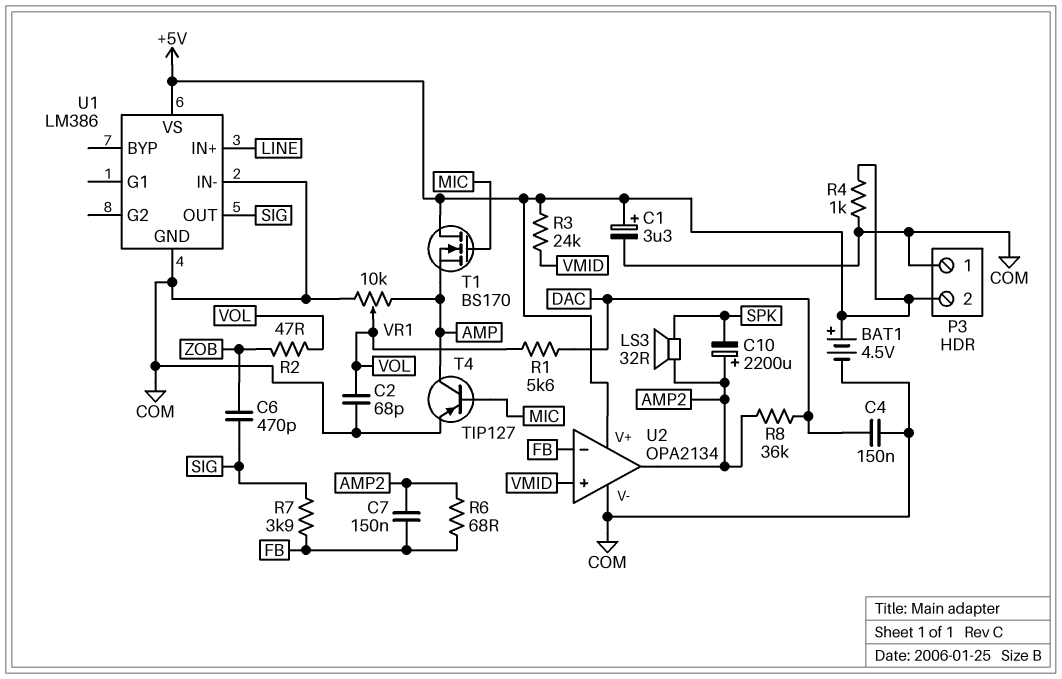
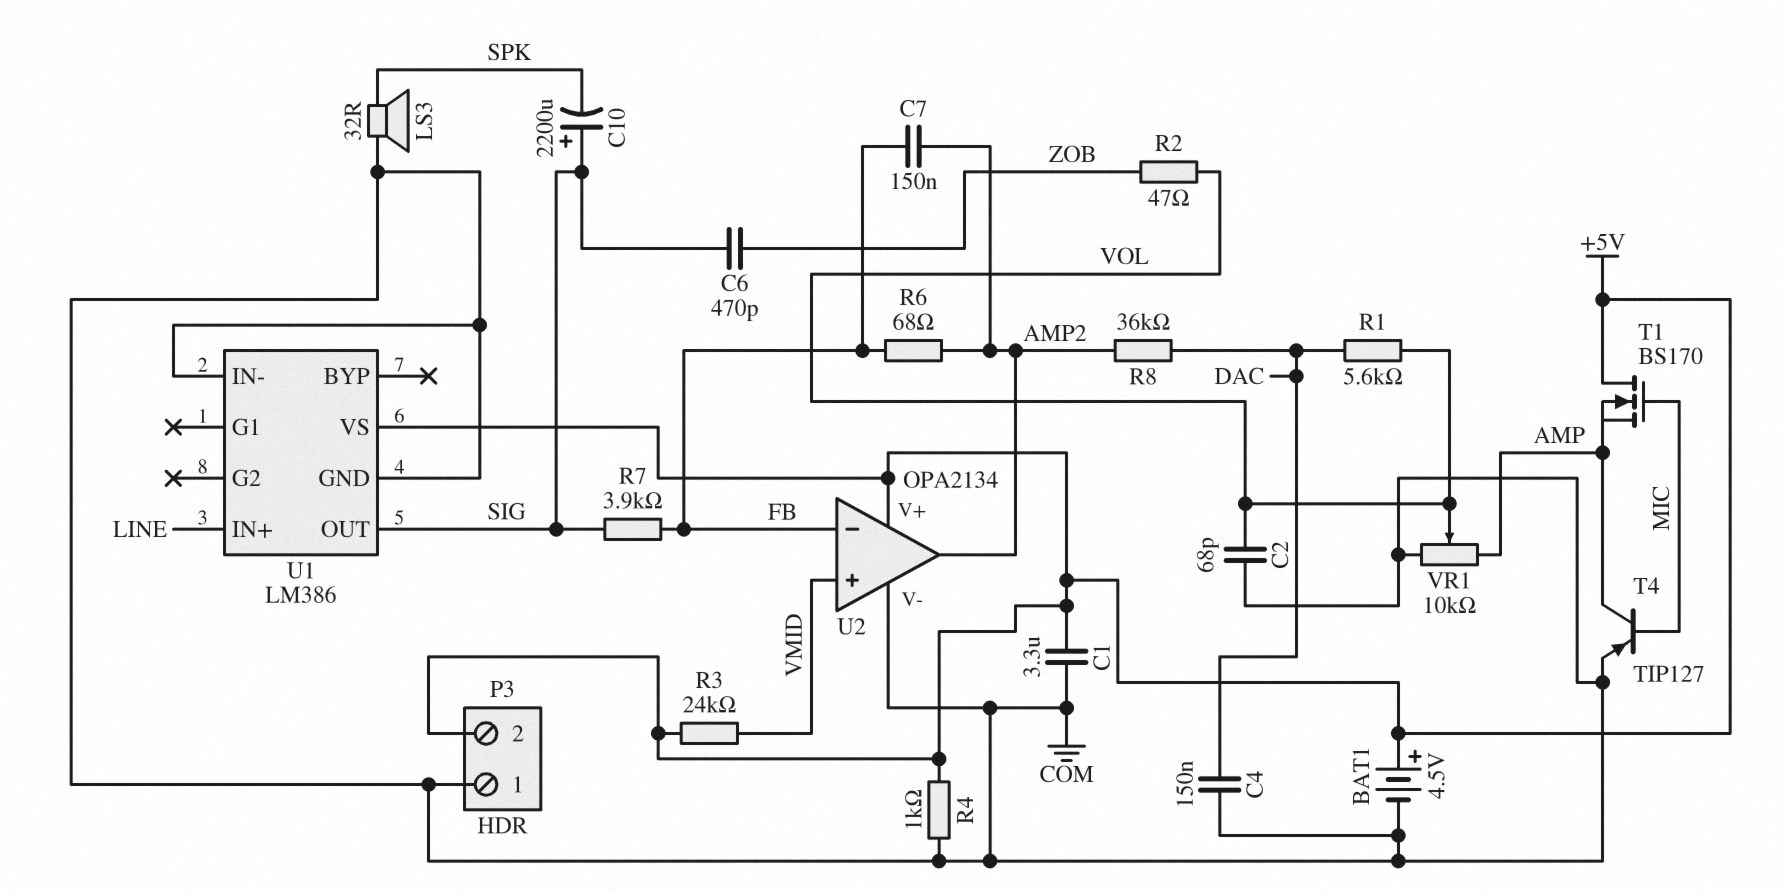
C1: 3.3uF (plus +5V, minus COM) -> 3.3uF (+5V, COM)
C10: 2200uF (plus AMP2, minus SPK) -> 2200uF (plus SIG, minus SPK)
LS3: speaker 32R (AMP2, SPK) -> speaker 32R (COM, SPK)

